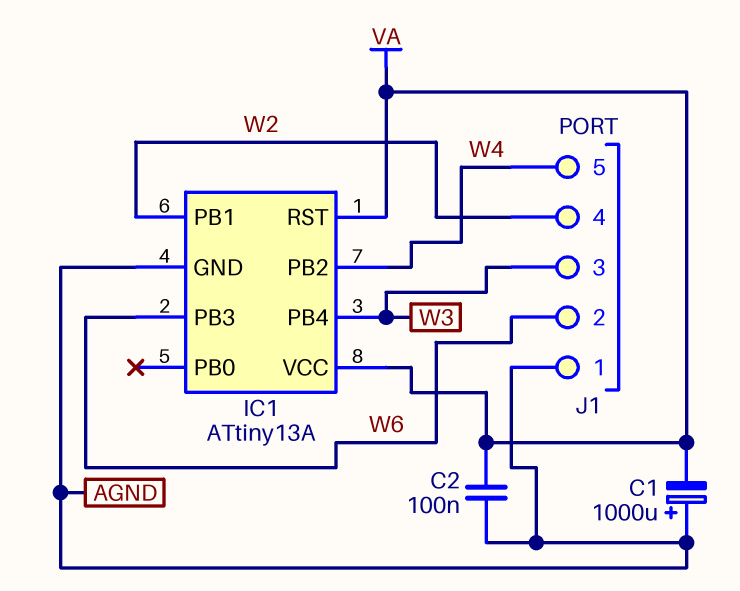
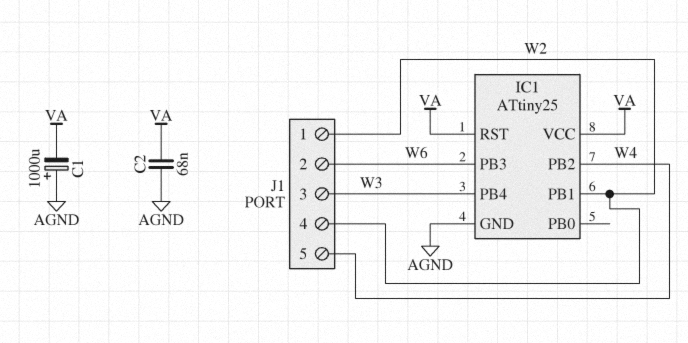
C2: 100nF (AGND, VA) -> 68nF (AGND, VA)
IC1: ATtiny13A -> ATtiny25
J1 pin 1: AGND -> W2

